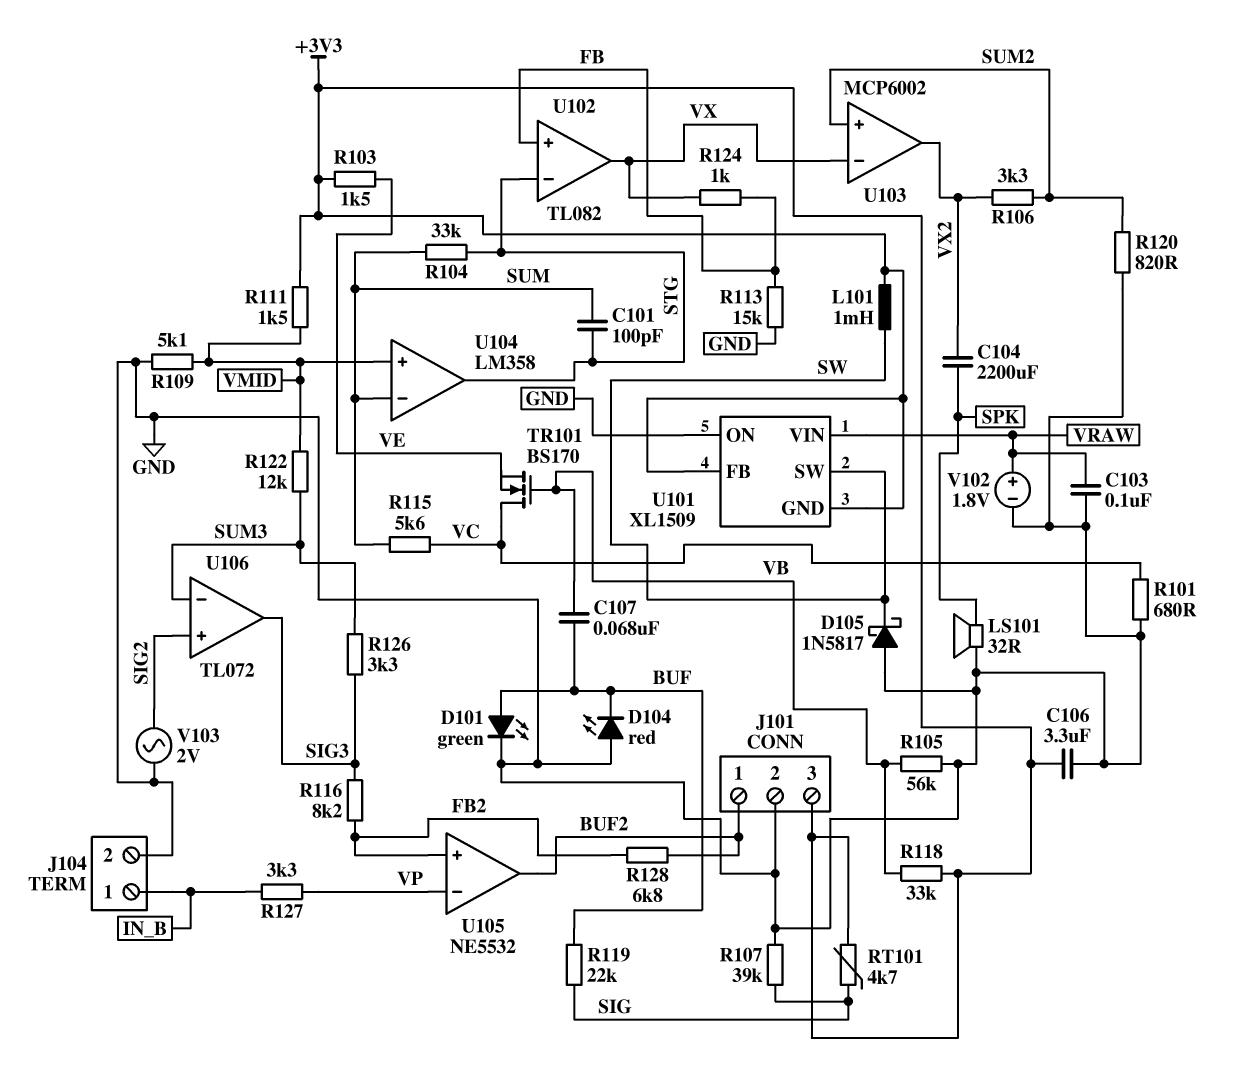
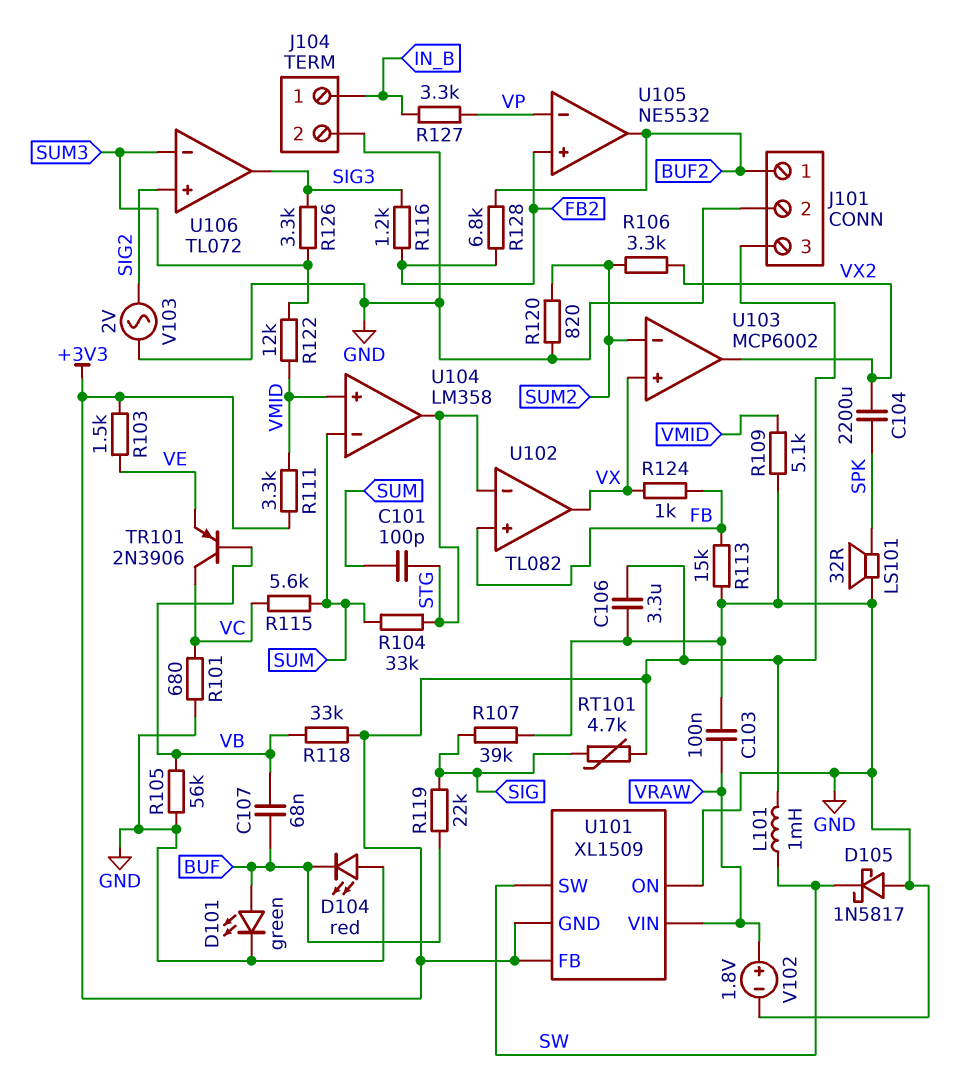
R111: 1.5k (+3V3, VMID) -> 3.3k (+3V3, VMID)
R116: 8.2k (FB2, SIG3) -> 1.2k (FB2, SIG3)
TR101: NMOS BS170 (G VB, D VC, S VE) -> PNP 2N3906 (B VB, C VC, E VE)
U103 pin in+: SUM2 -> VX
U103 pin in-: VX -> SUM2

